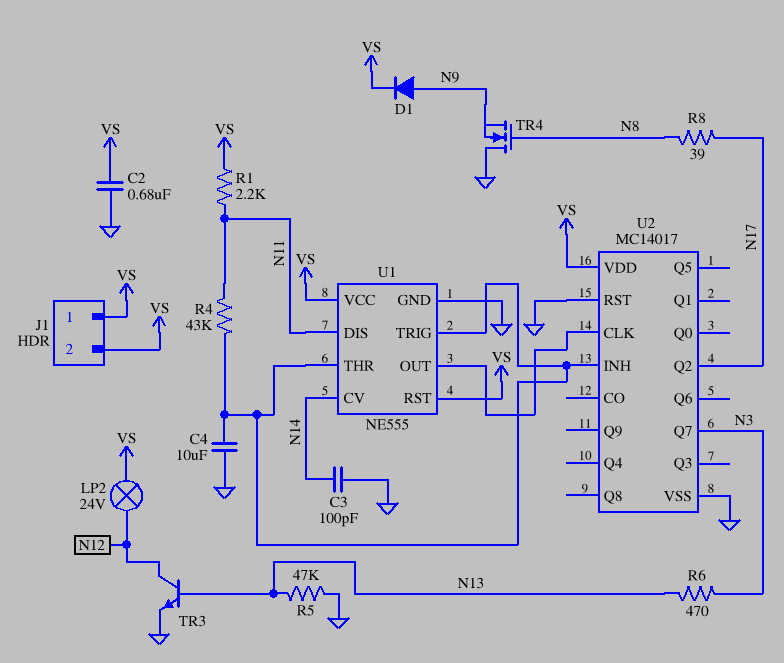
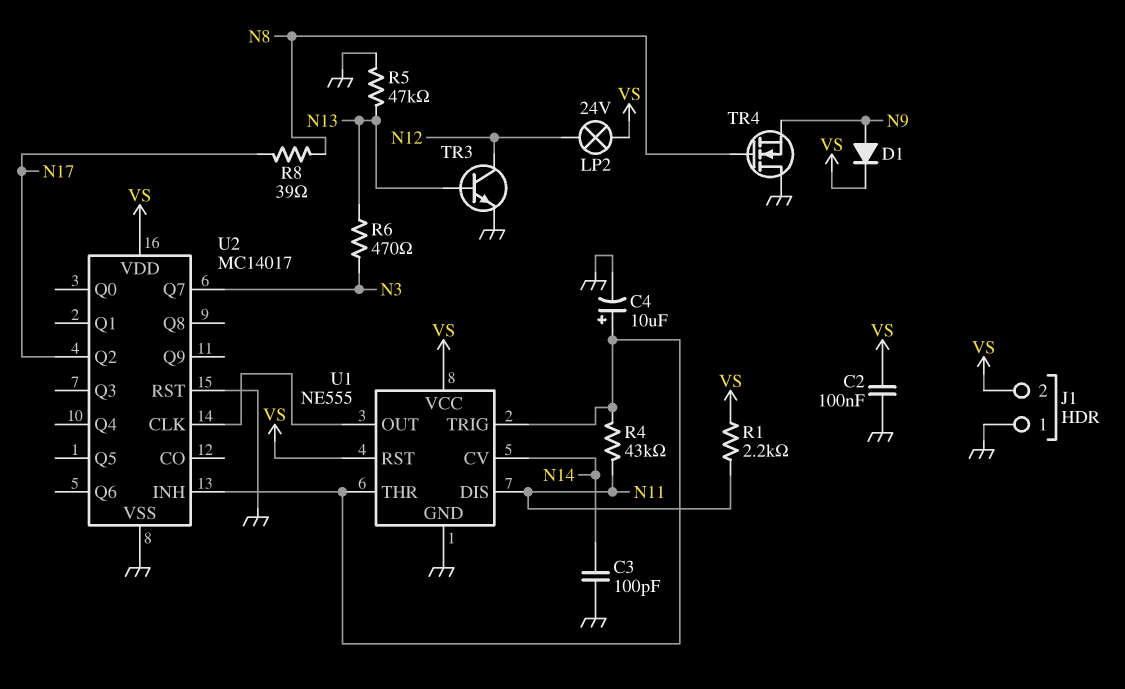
C2: 680nF (GND, VS) -> 100nF (GND, VS)
C4: 10uF (GND, U1/THR) -> 10uF (plus U1/THR, minus GND)
J1 pin 1: VS -> GND

